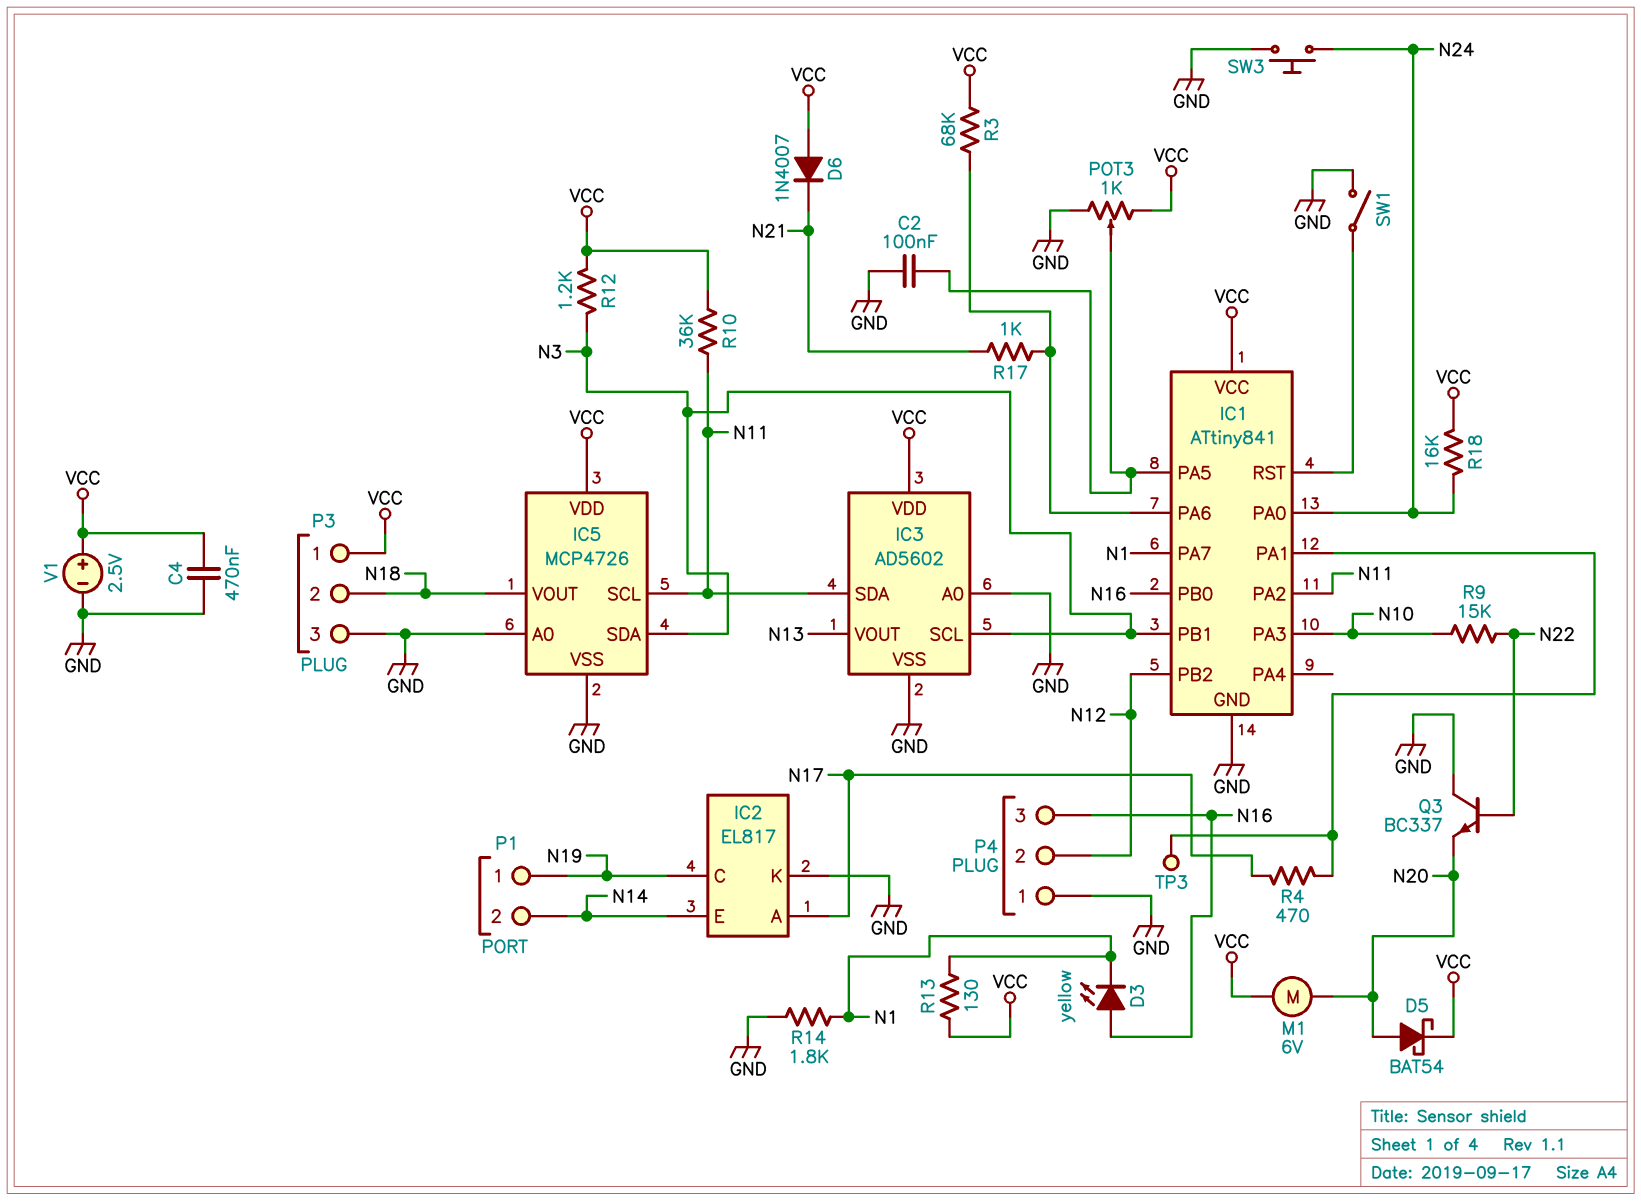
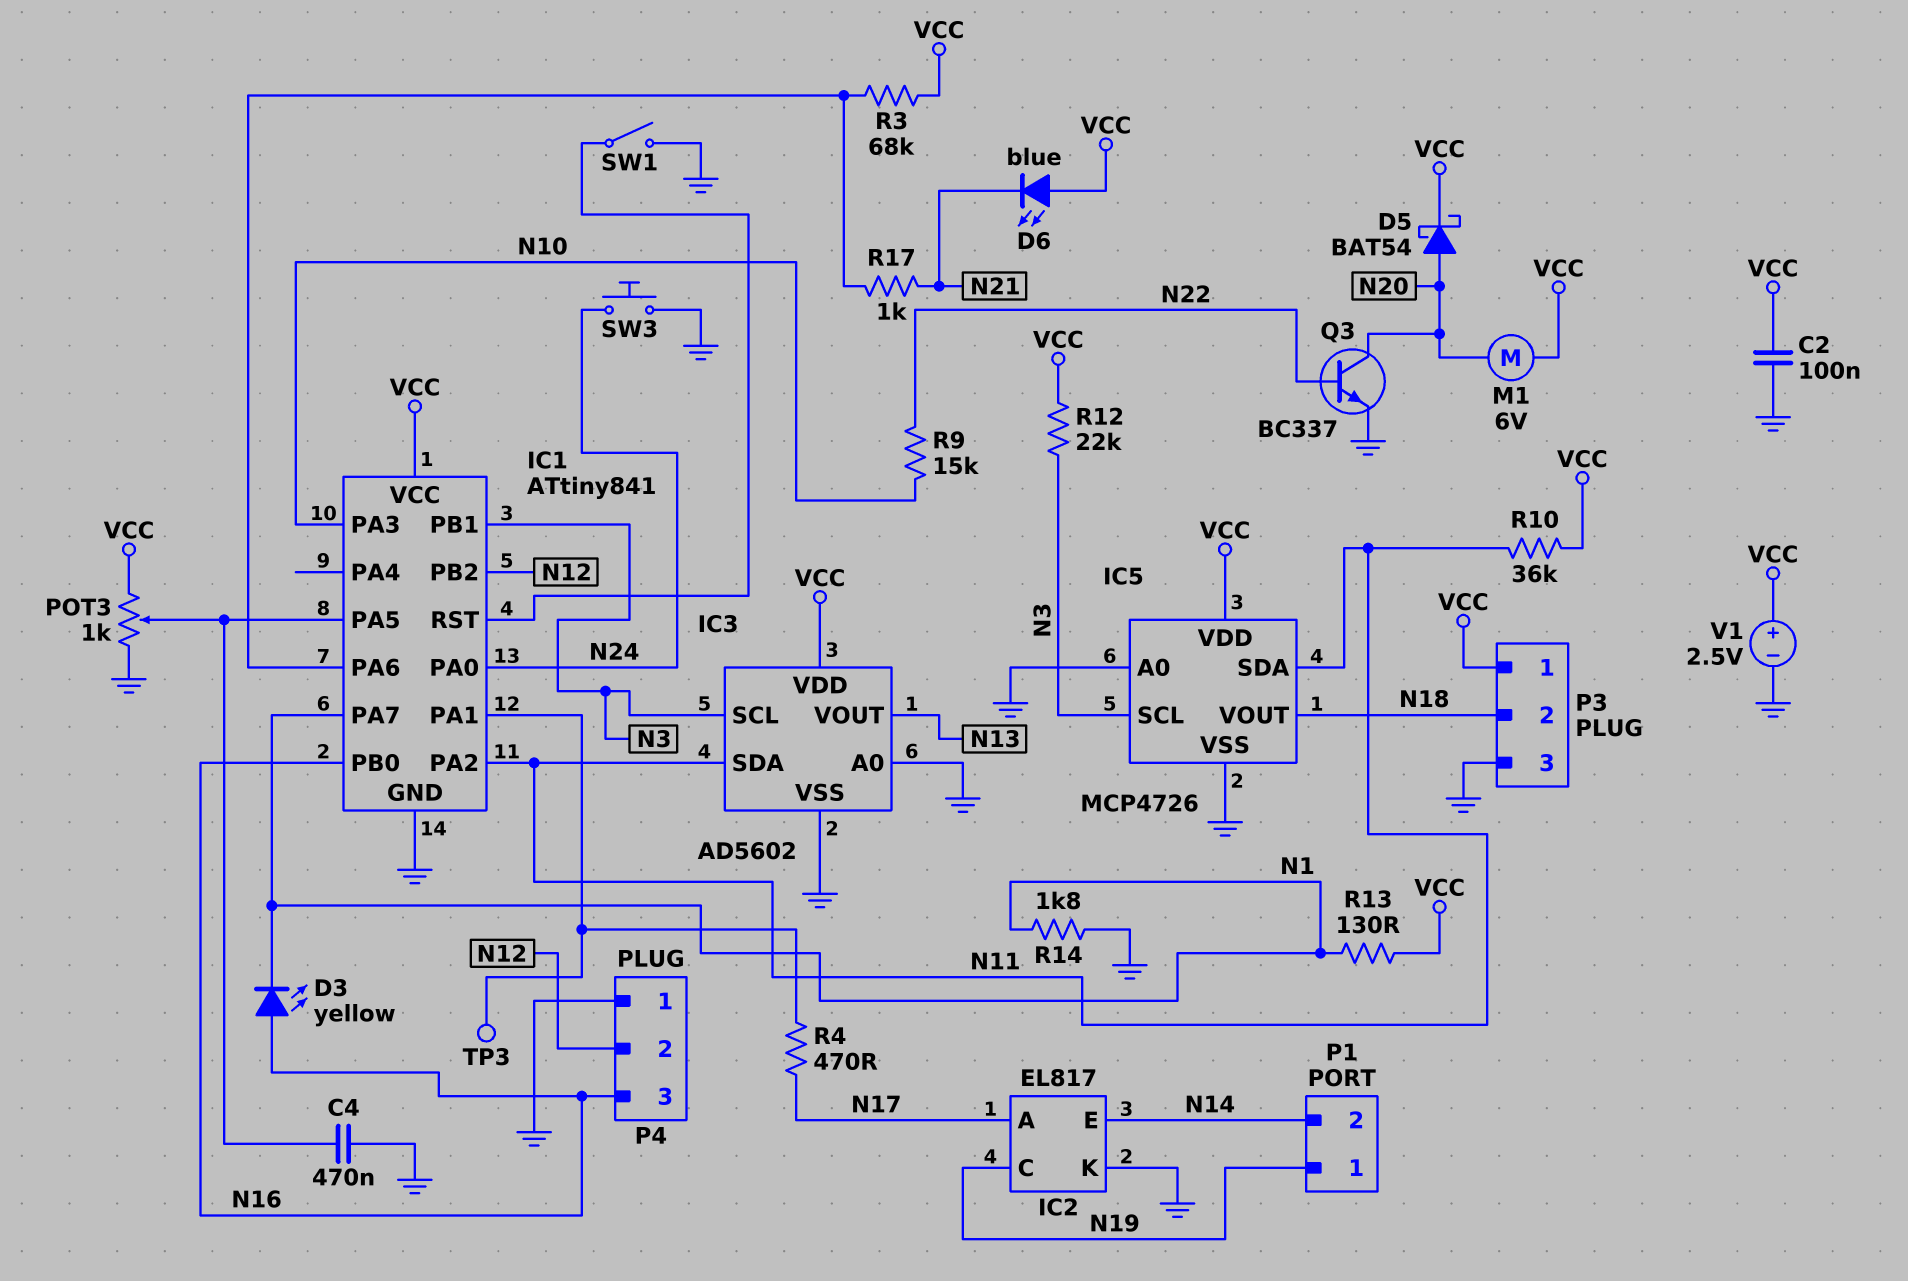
C2: 100nF (GND, IC1/PA5) -> 100nF (GND, VCC)
C4: 470nF (GND, VCC) -> 470nF (GND, IC1/PA5)
D6: diode 1N4007 (A VCC, K N21) -> LED blue (A VCC, K N21)
IC5 pin SCL: N11 -> N3
IC5 pin SDA: N3 -> N11
Q3: NPN BC337 (B N22, C GND, E N20) -> NPN BC337 (B N22, C N20, E GND)
R12: 1.2k (N3, VCC) -> 22k (N3, VCC)
R18: 16k (N24, VCC) -> none

